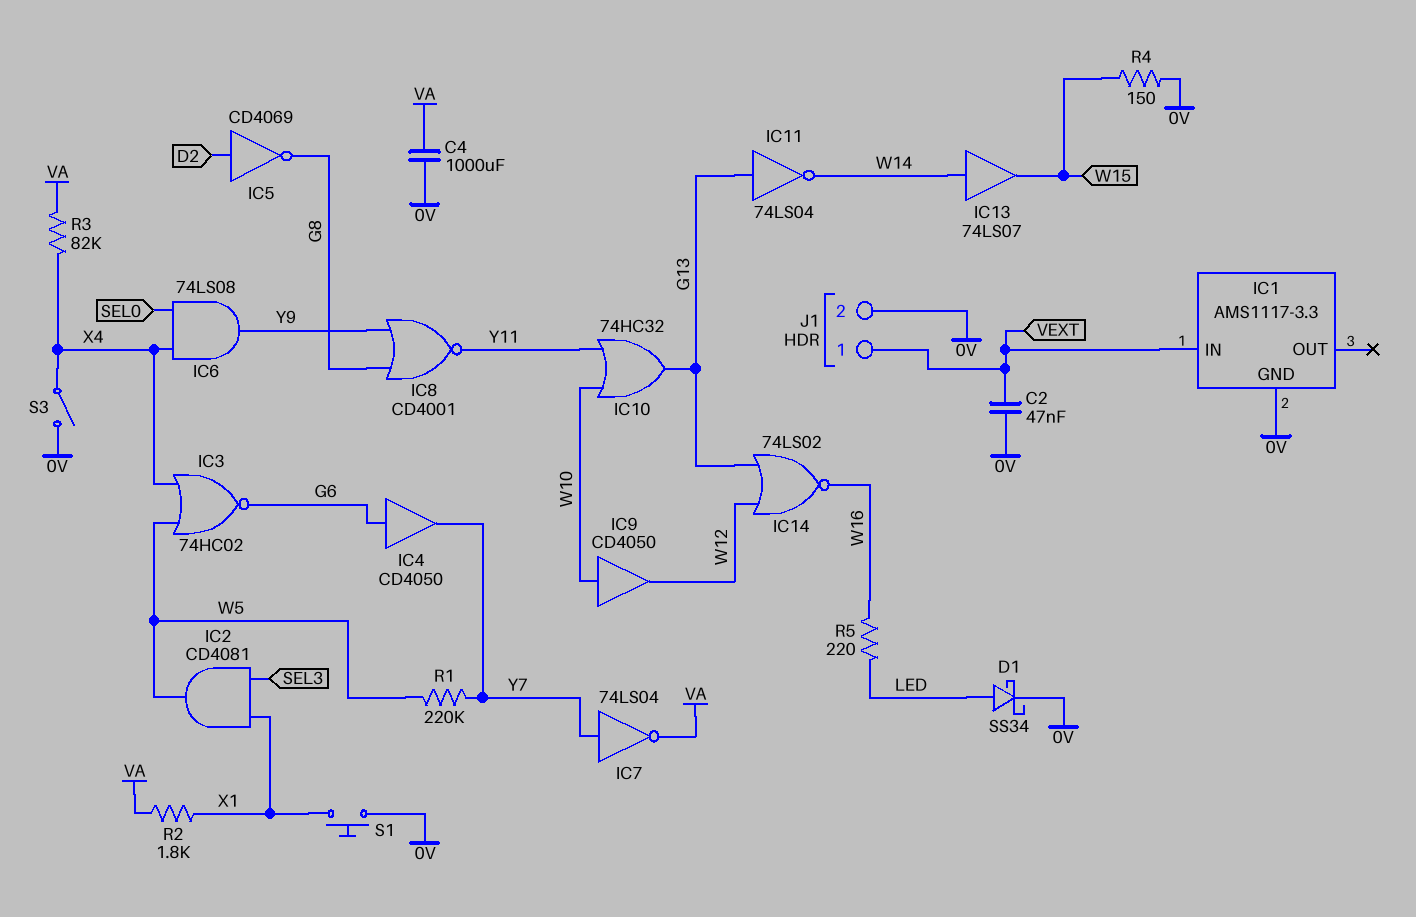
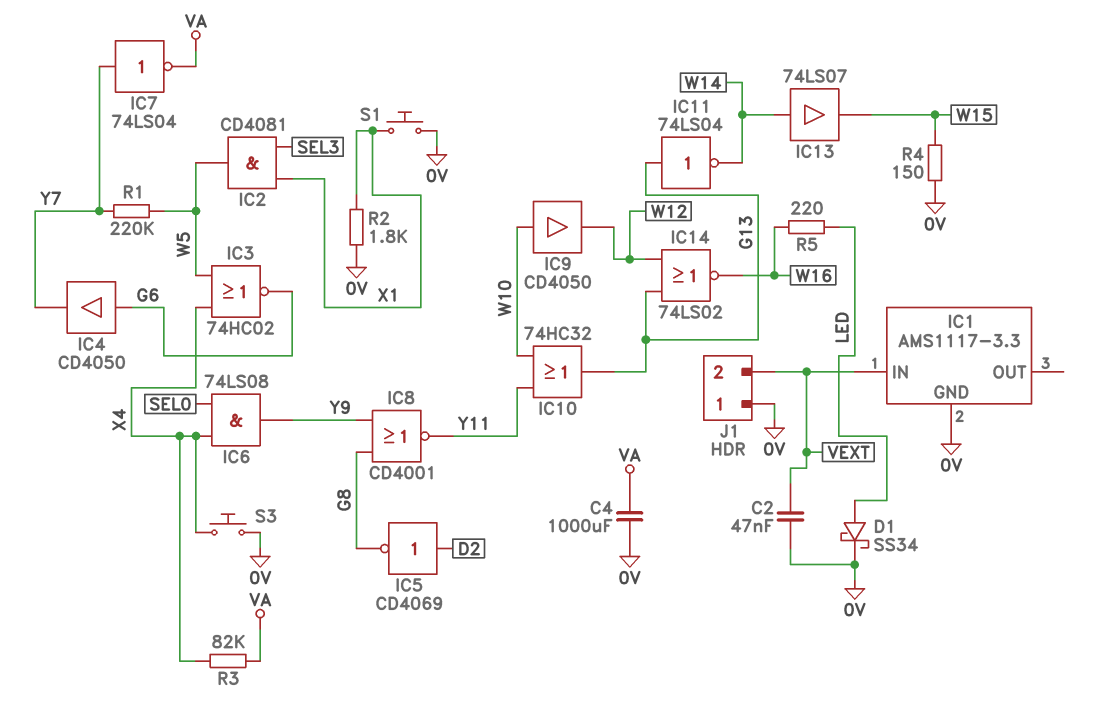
J1 pin 1: VEXT -> 0V
J1 pin 2: 0V -> VEXT
R2: 1.8k (VA, X1) -> 1.8k (0V, X1)
S3: switch (0V, X4) -> button (0V, X4)

